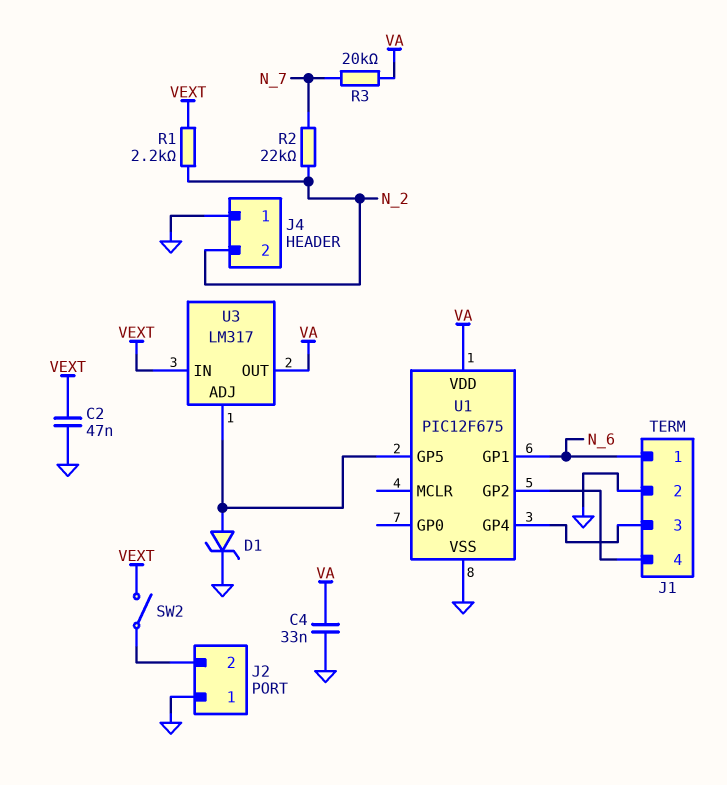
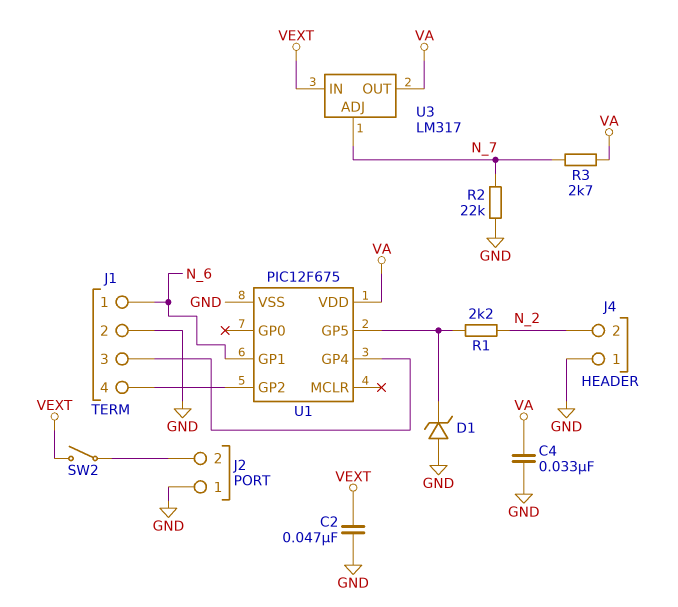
D1: zener (A U1/GP5, K GND) -> zener (A GND, K U1/GP5)
R1: 2.2k (N_2, VEXT) -> 2.2k (N_2, U1/GP5)
R2: 22k (N_2, N_7) -> 22k (GND, N_7)
R3: 20k (N_7, VA) -> 2.7k (N_7, VA)
U3 pin ADJ: U1/GP5 -> N_7

